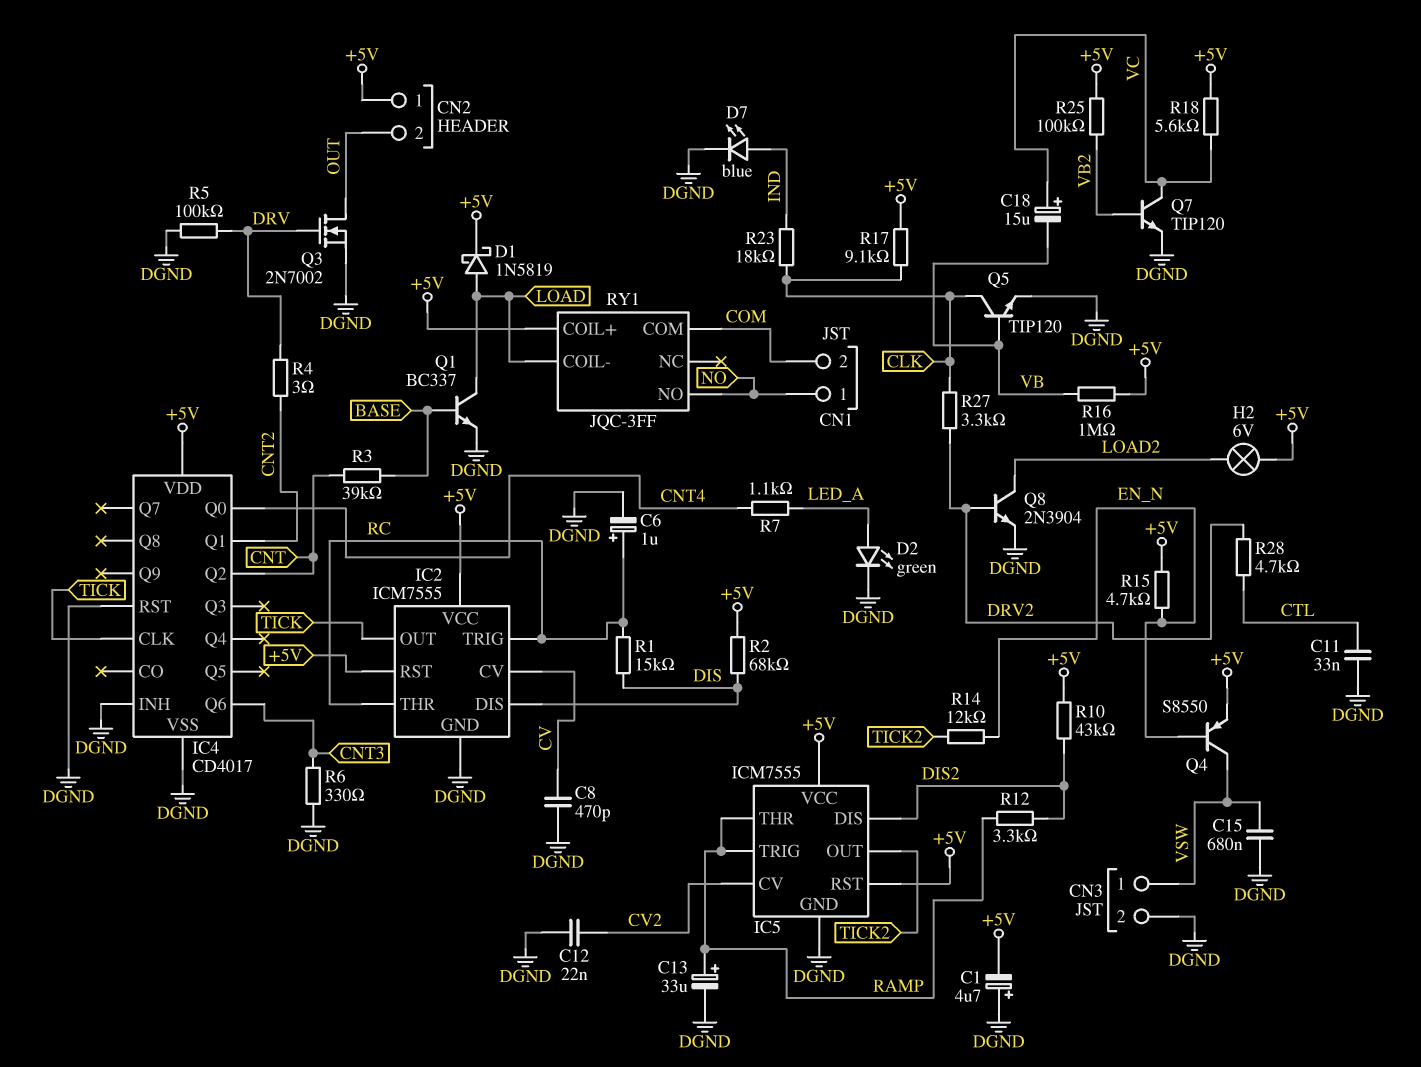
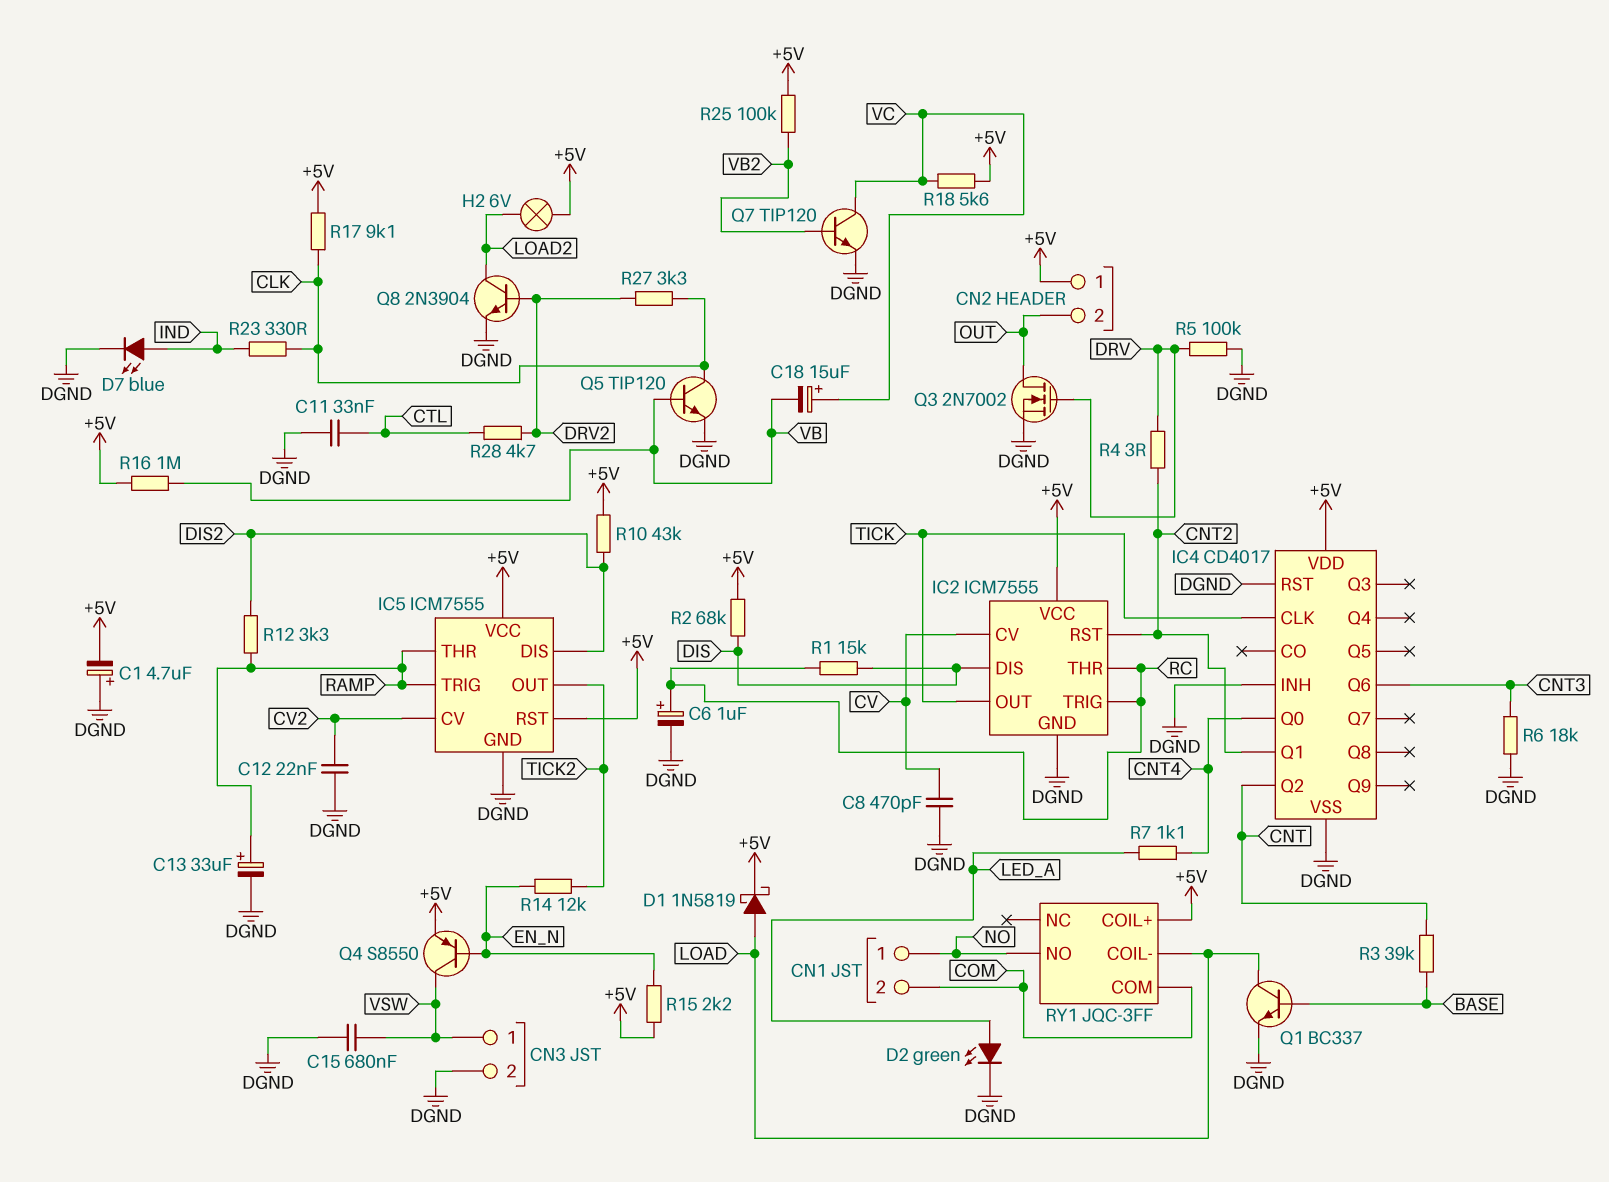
IC2 pin RST: +5V -> CNT2
R6: 330 (CNT3, DGND) -> 18k (CNT3, DGND)
R15: 4.7k (+5V, EN_N) -> 2.2k (+5V, EN_N)
R23: 18k (CLK, IND) -> 330 (CLK, IND)

